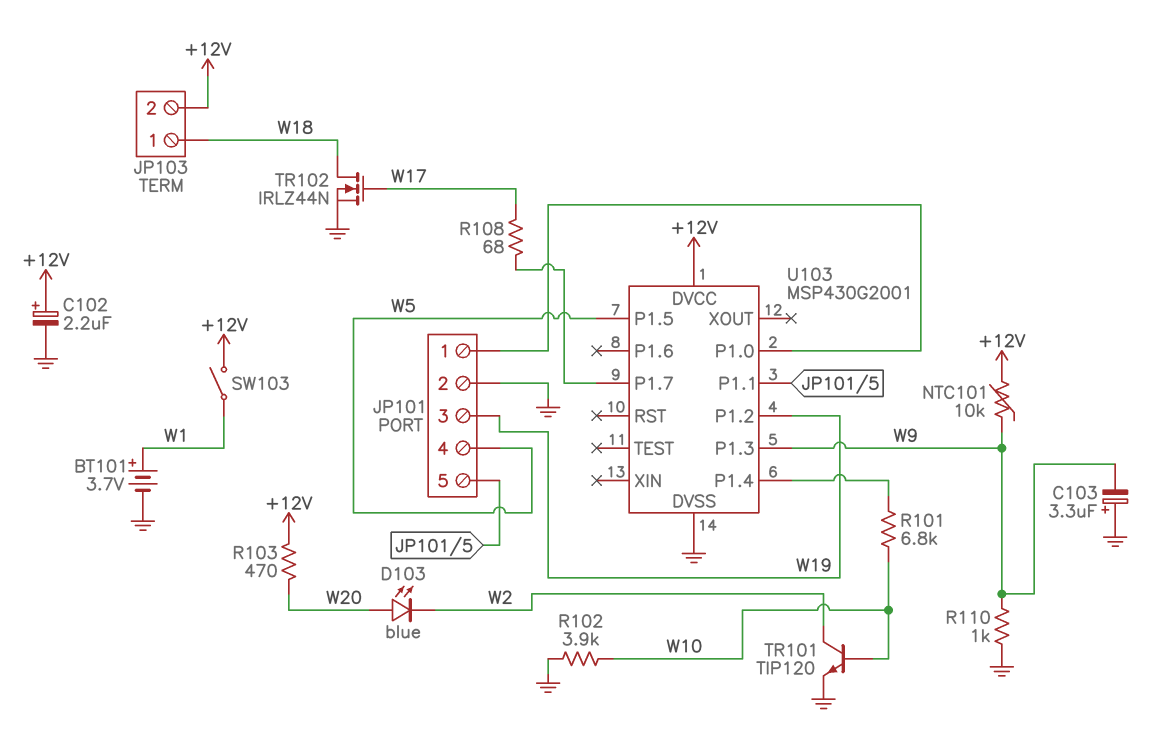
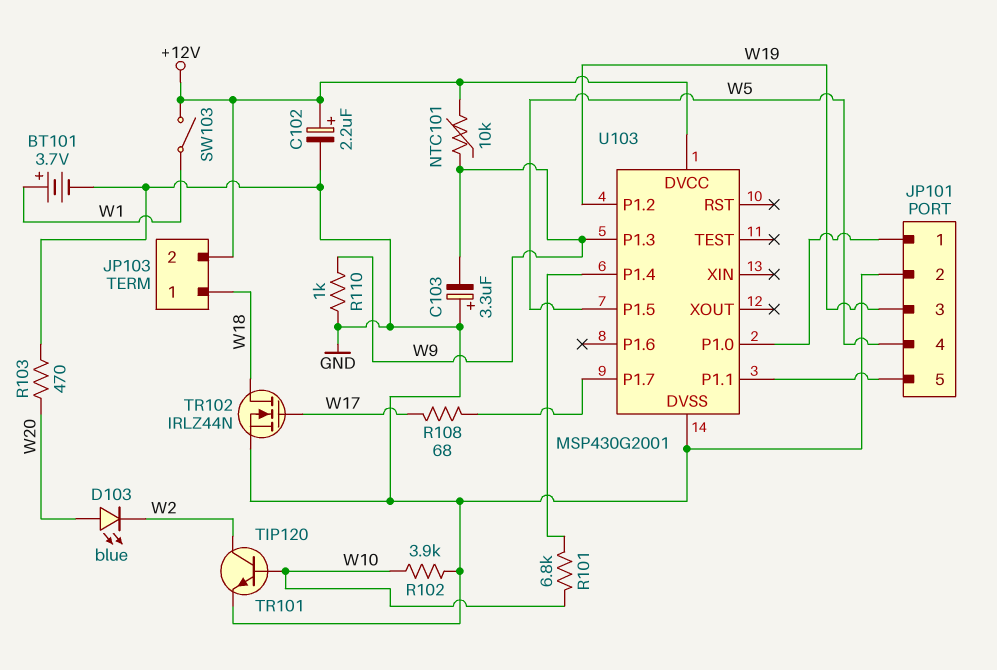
R103: 470 (+12V, W20) -> 470 (GND, W20)

